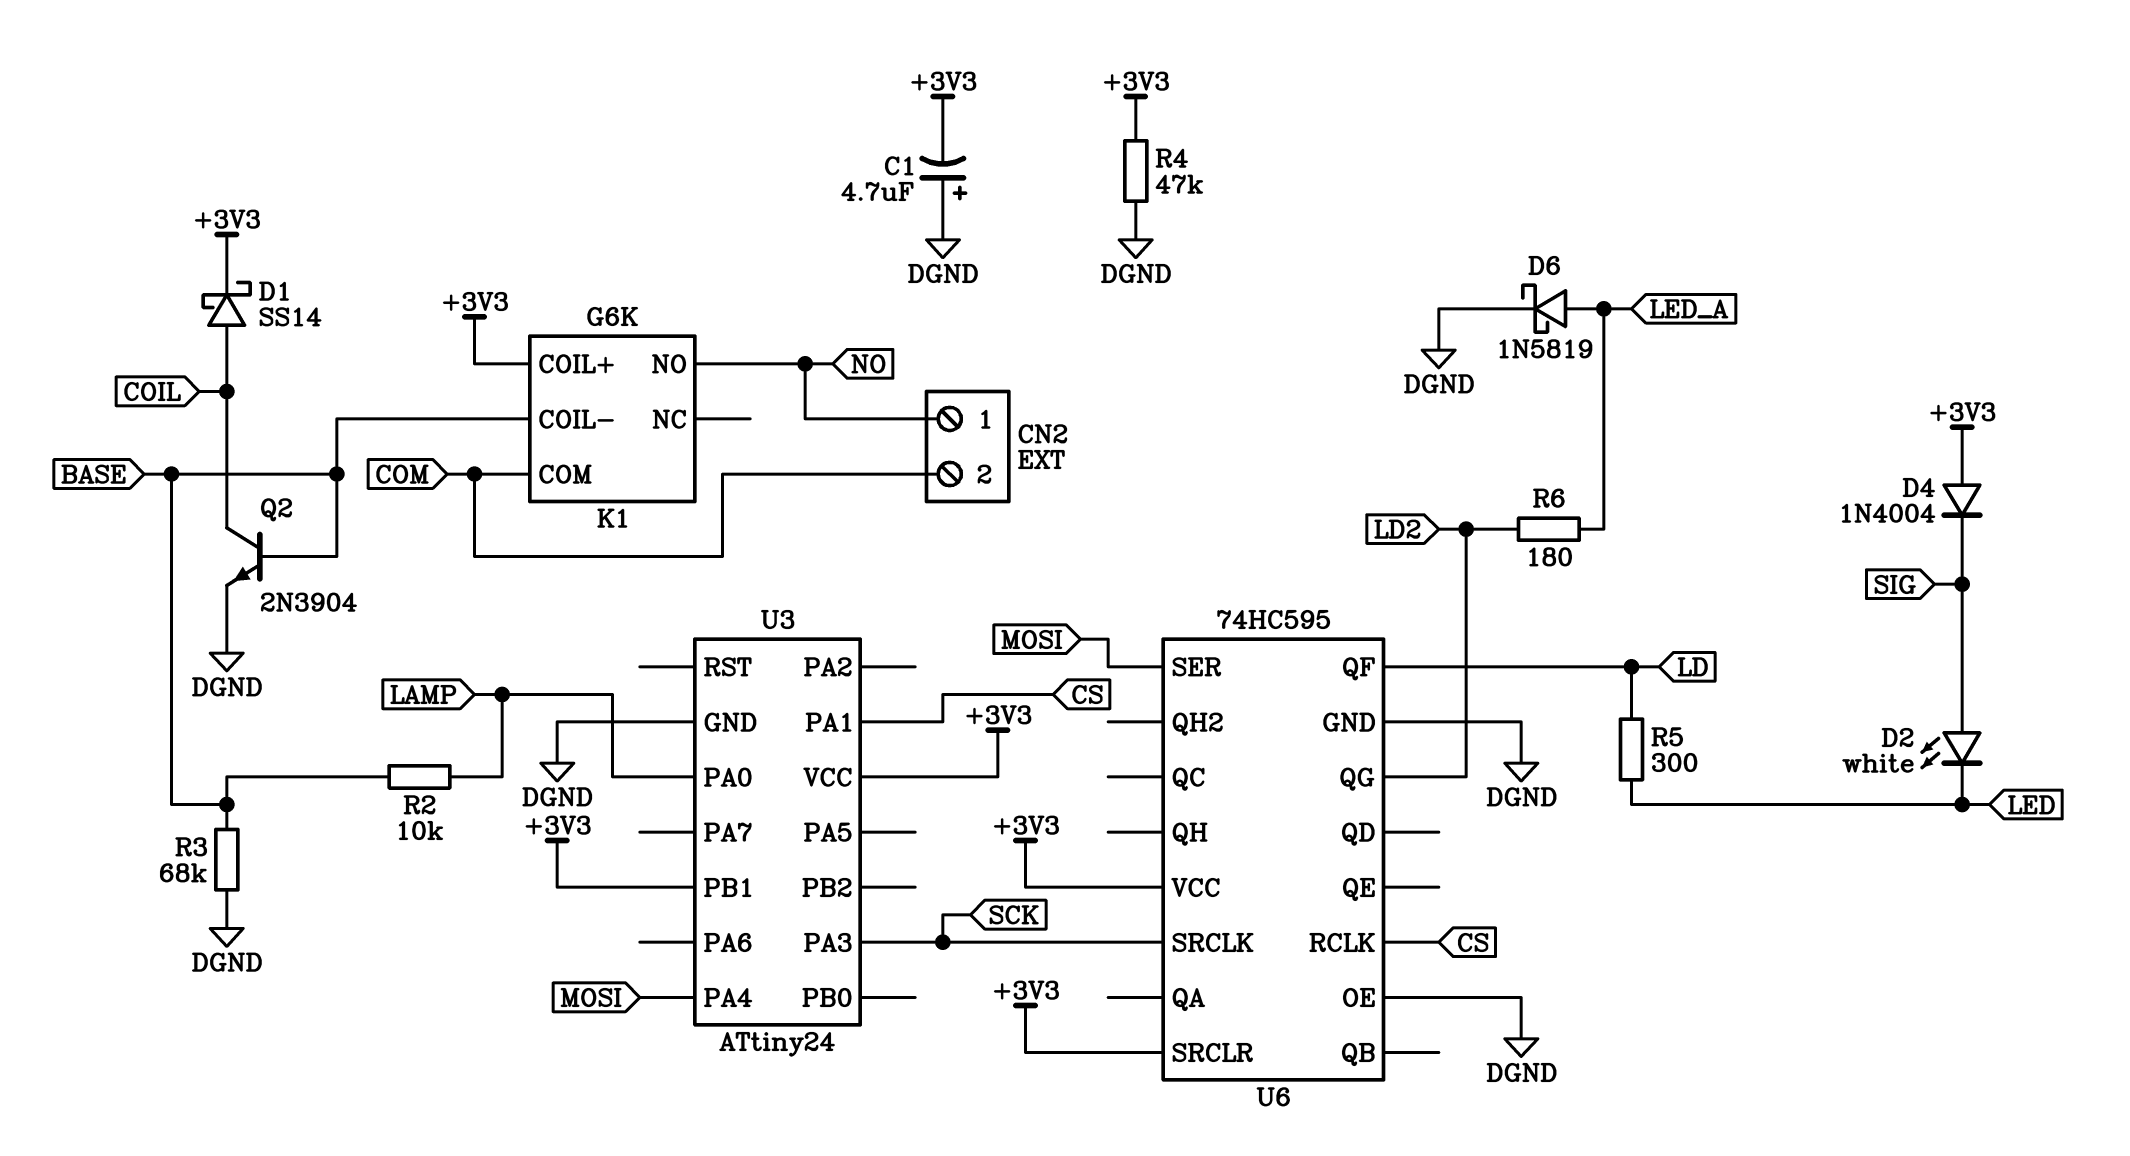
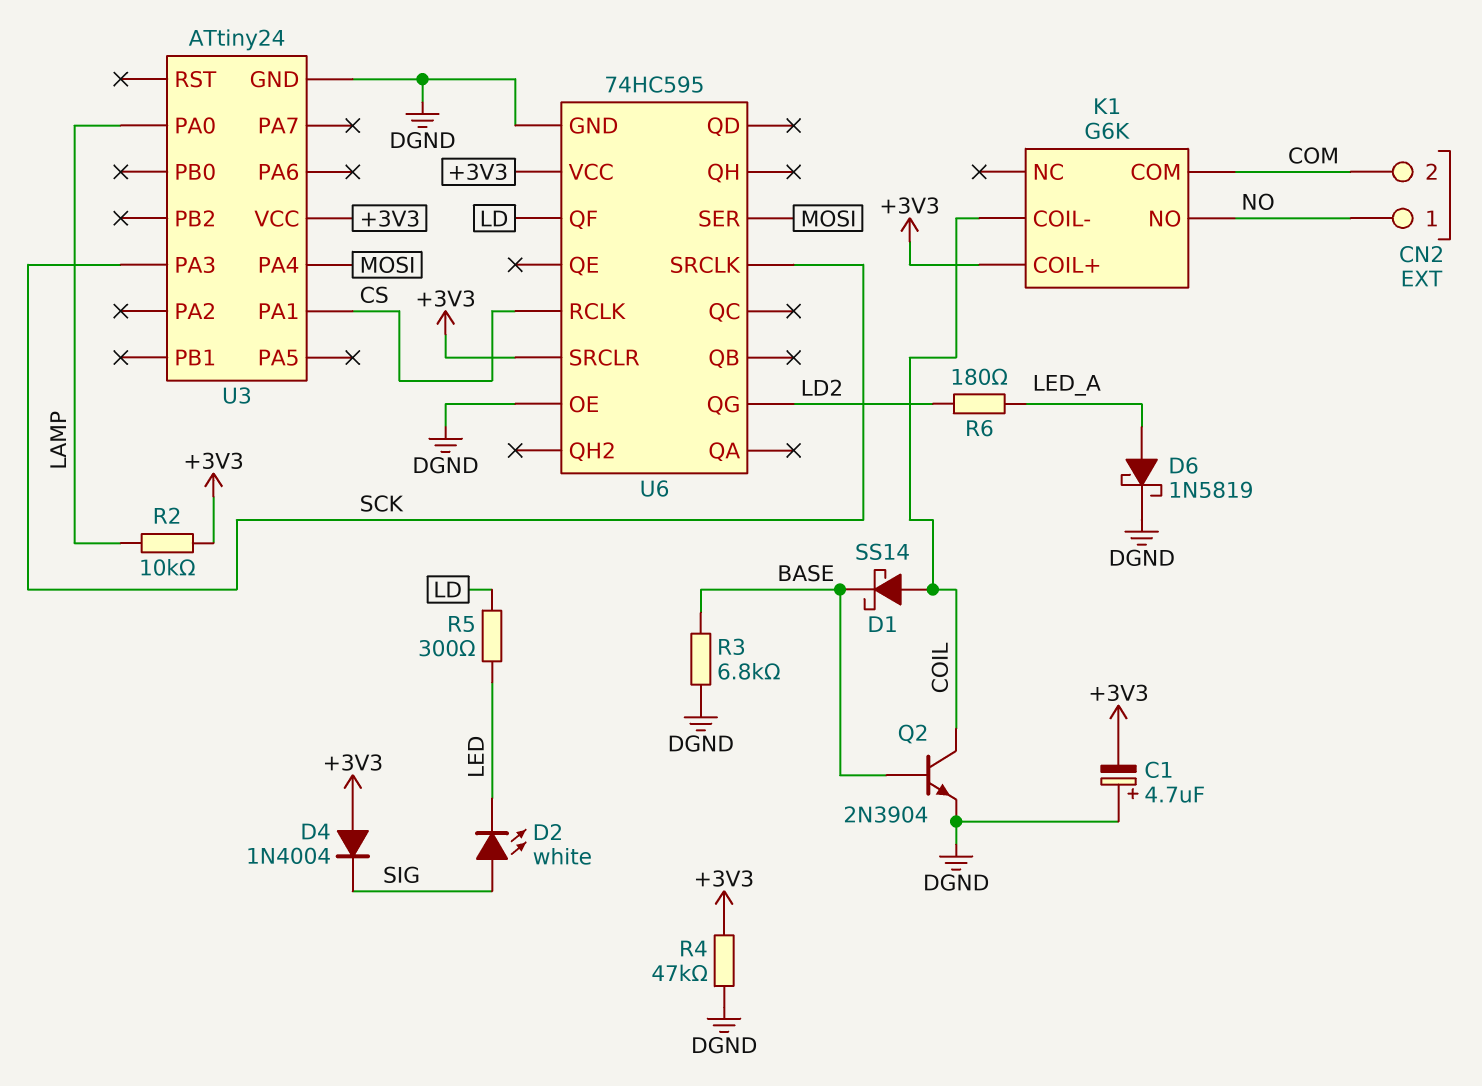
D1: schottky SS14 (A COIL, K +3V3) -> schottky SS14 (A COIL, K BASE)
K1 pin COIL-: BASE -> COIL
R2: 10k (BASE, LAMP) -> 10k (+3V3, LAMP)
R3: 68k (BASE, DGND) -> 6.8k (BASE, DGND)
U3 pin PB1: +3V3 -> none

